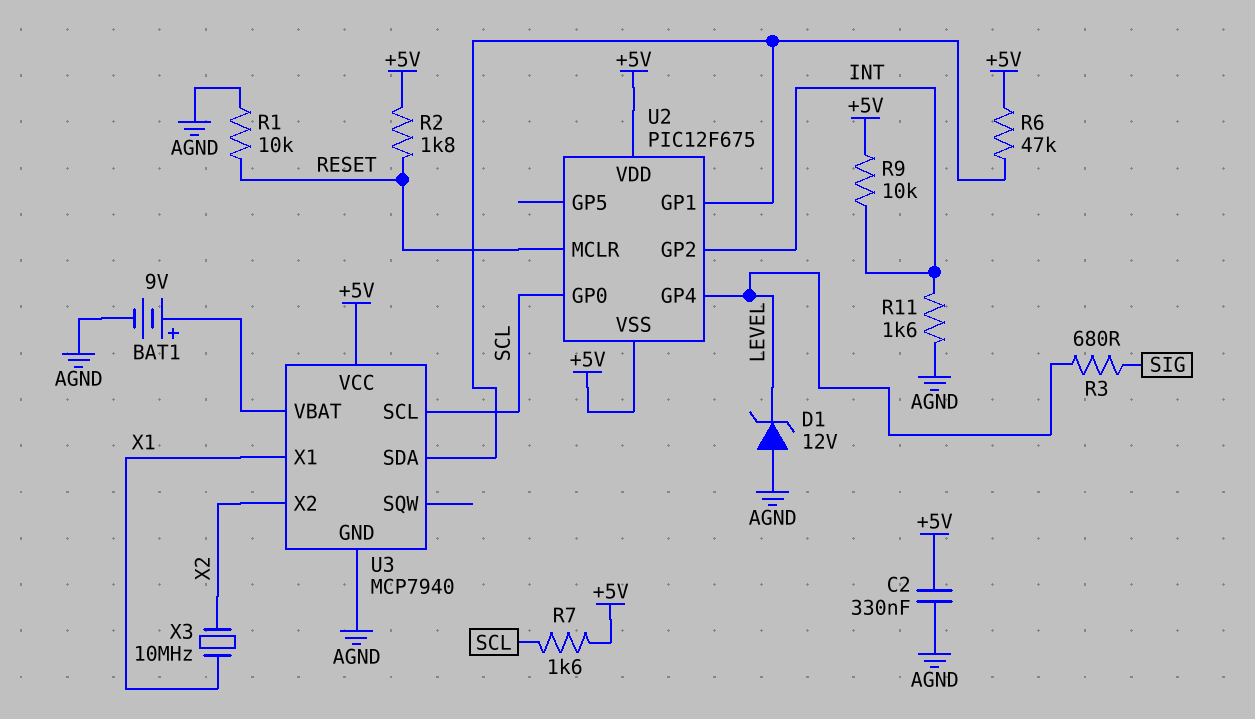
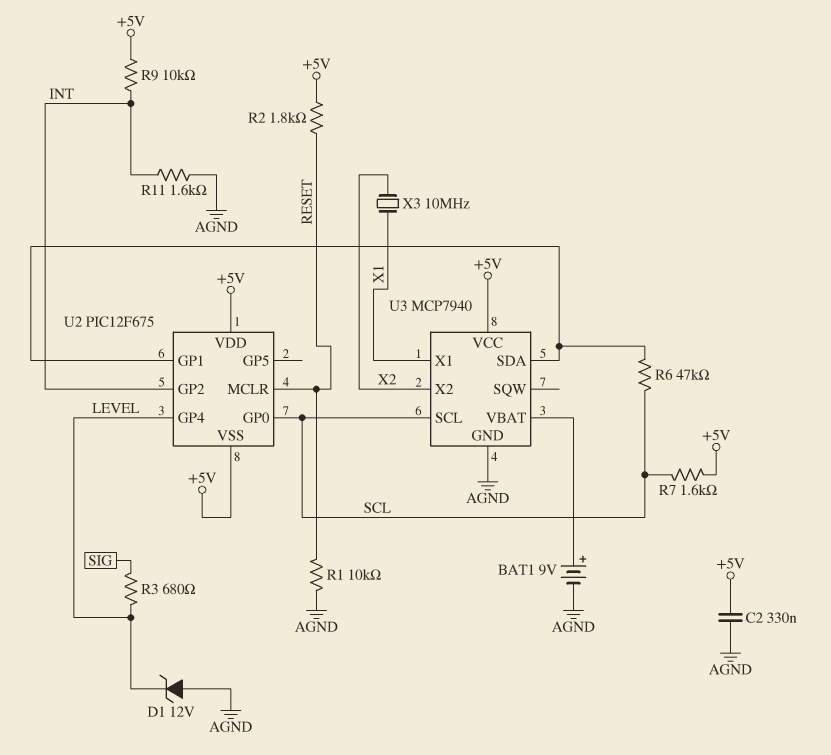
R6: 47k (+5V, U2/GP1) -> 47k (SCL, U2/GP1)

